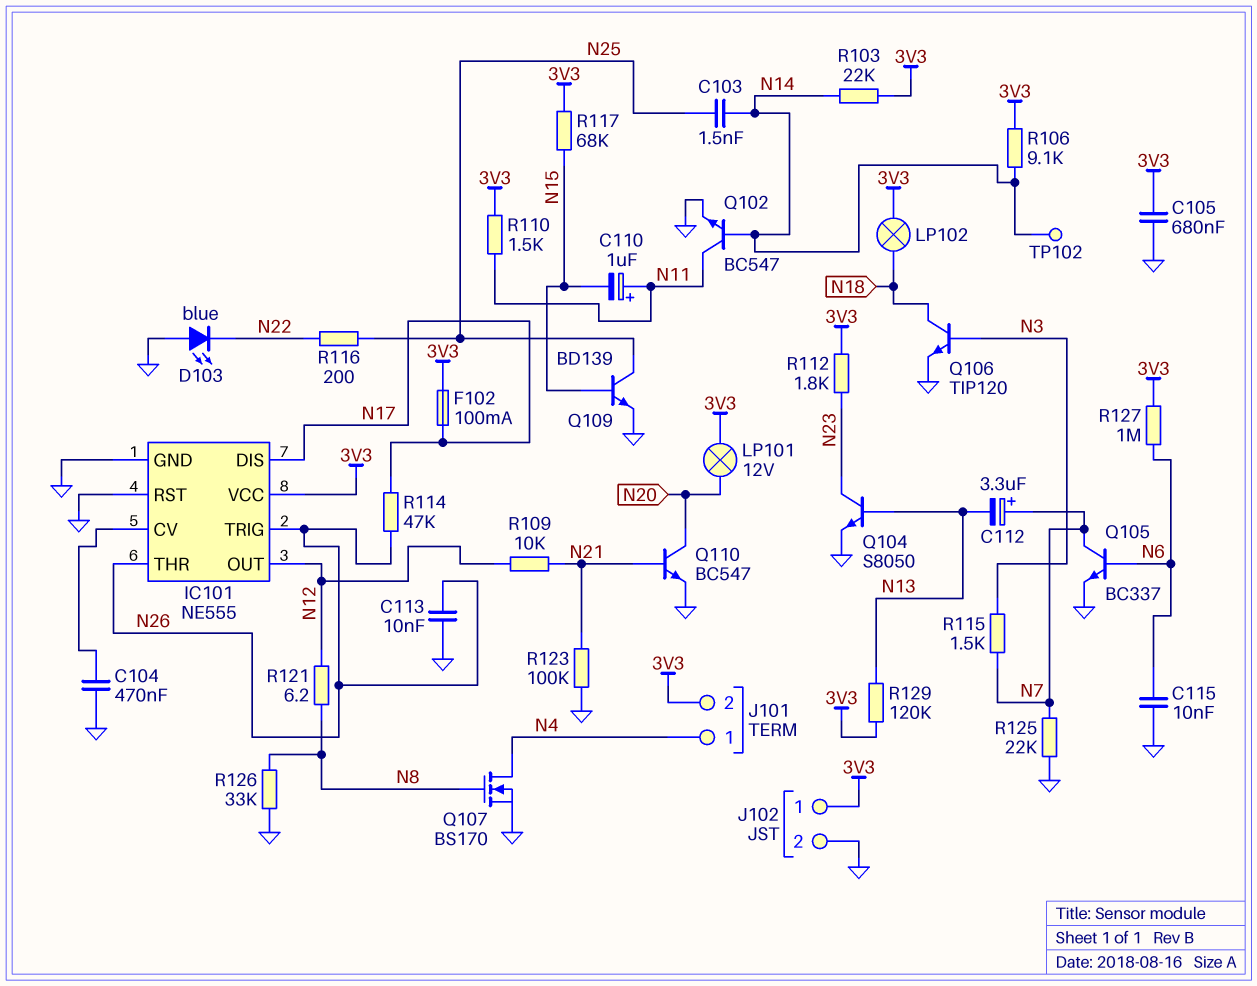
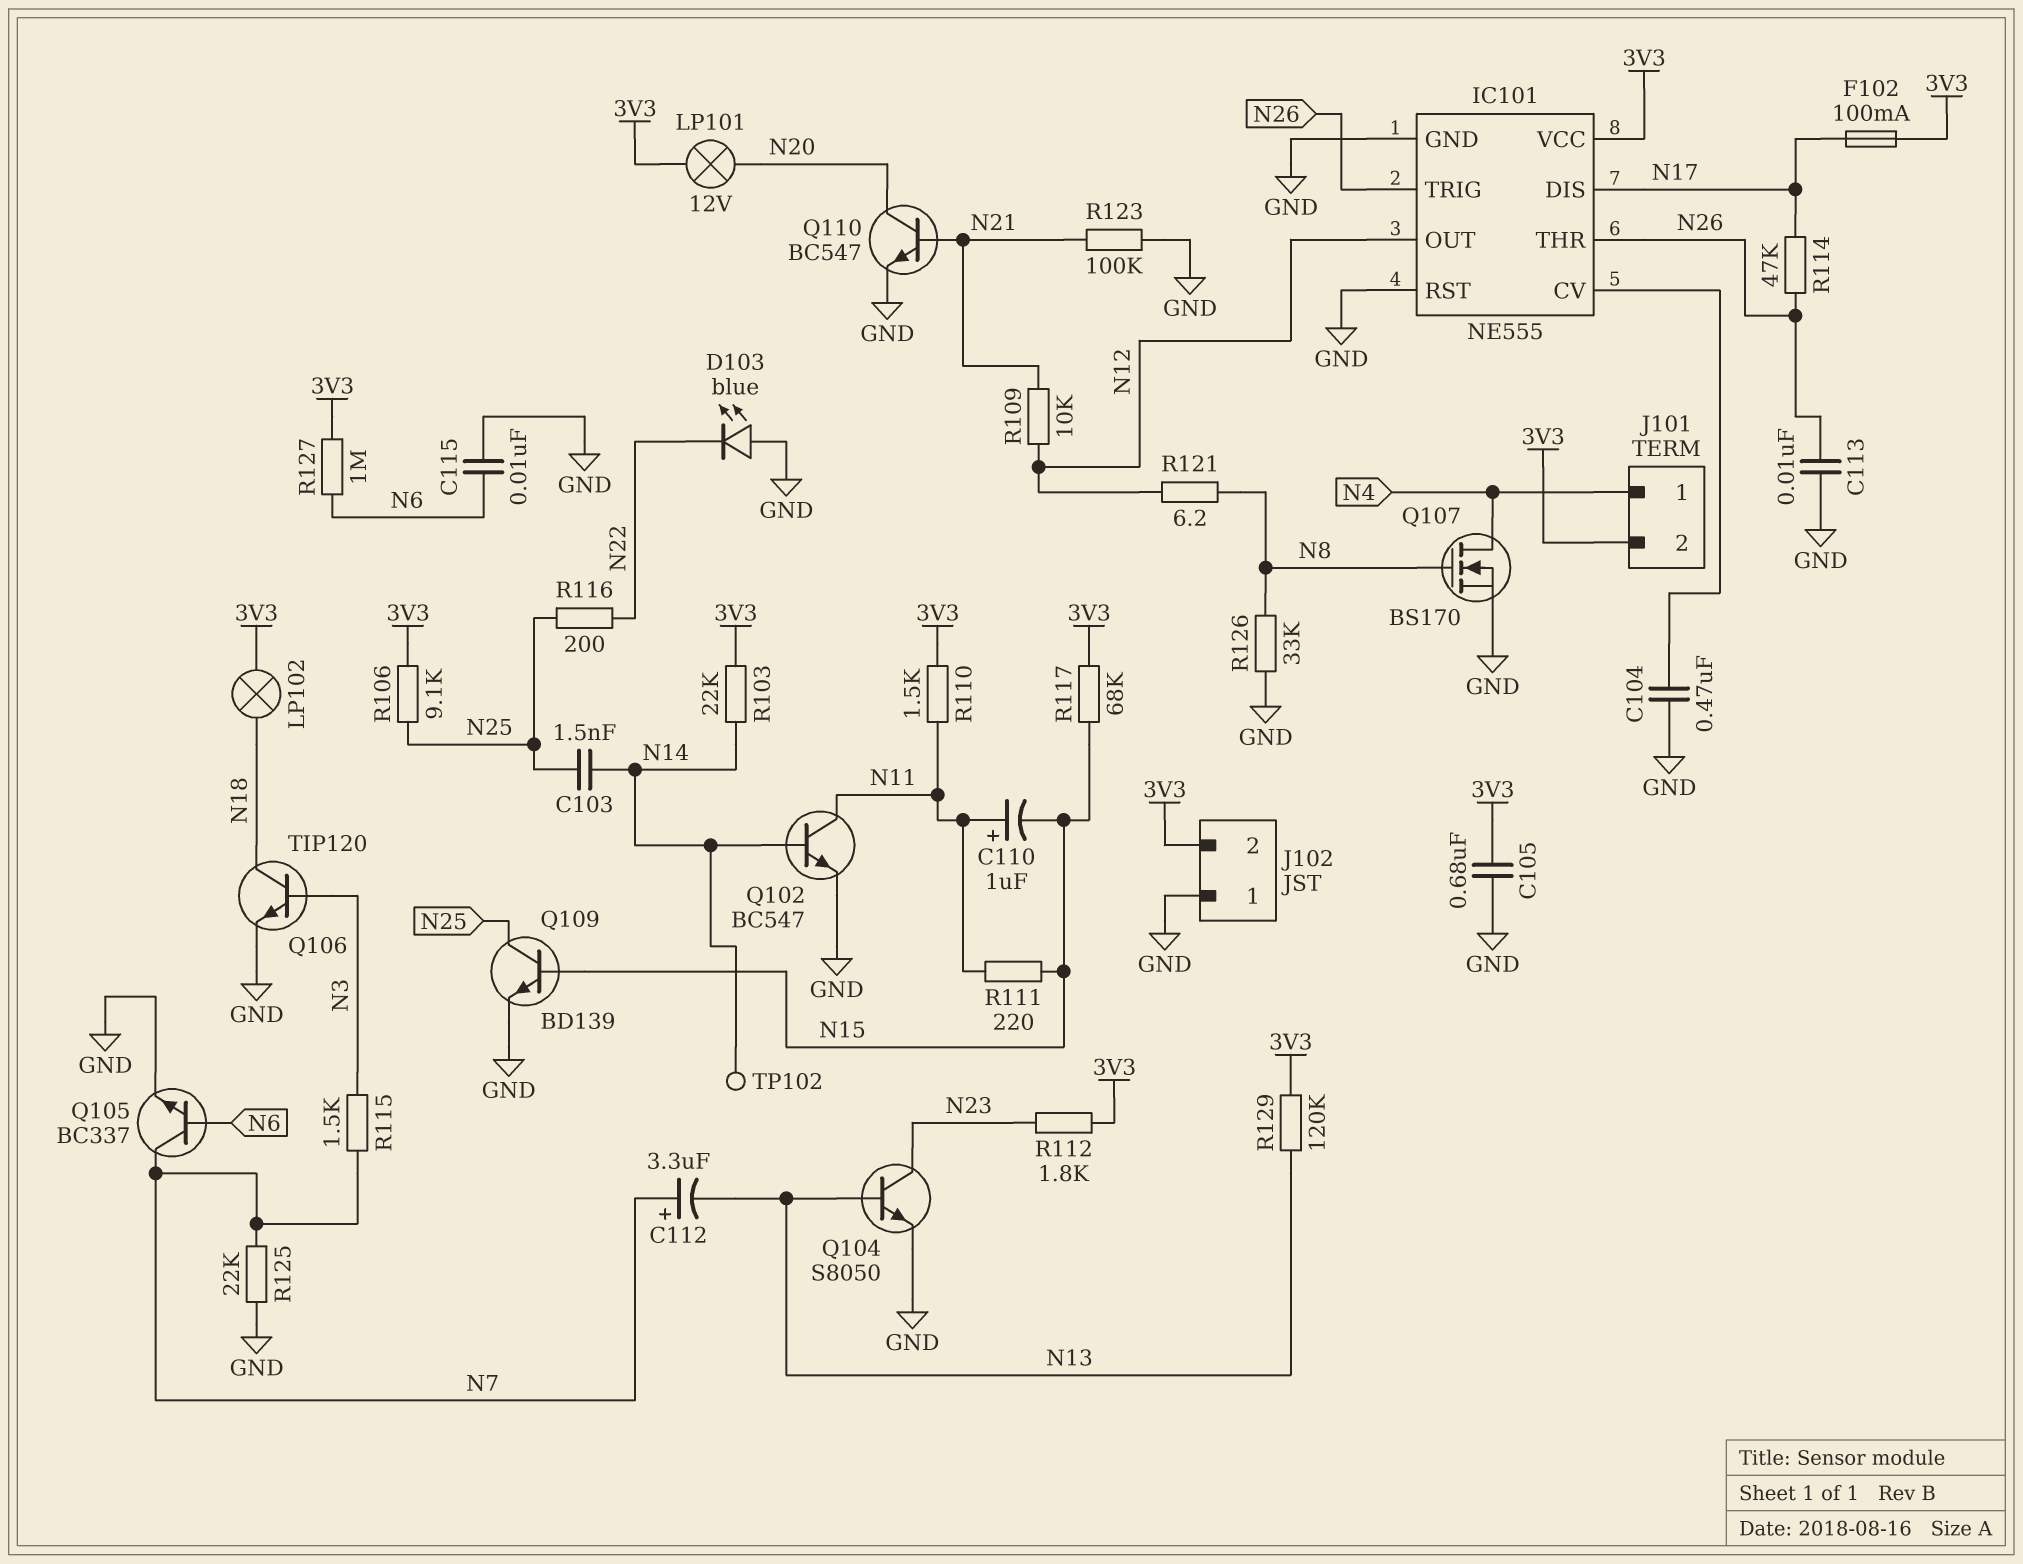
J102 pin 1: 3V3 -> GND
J102 pin 2: GND -> 3V3
R106: 9.1k (3V3, N14) -> 9.1k (3V3, N25)
R111: none -> 220 (N11, N15)

